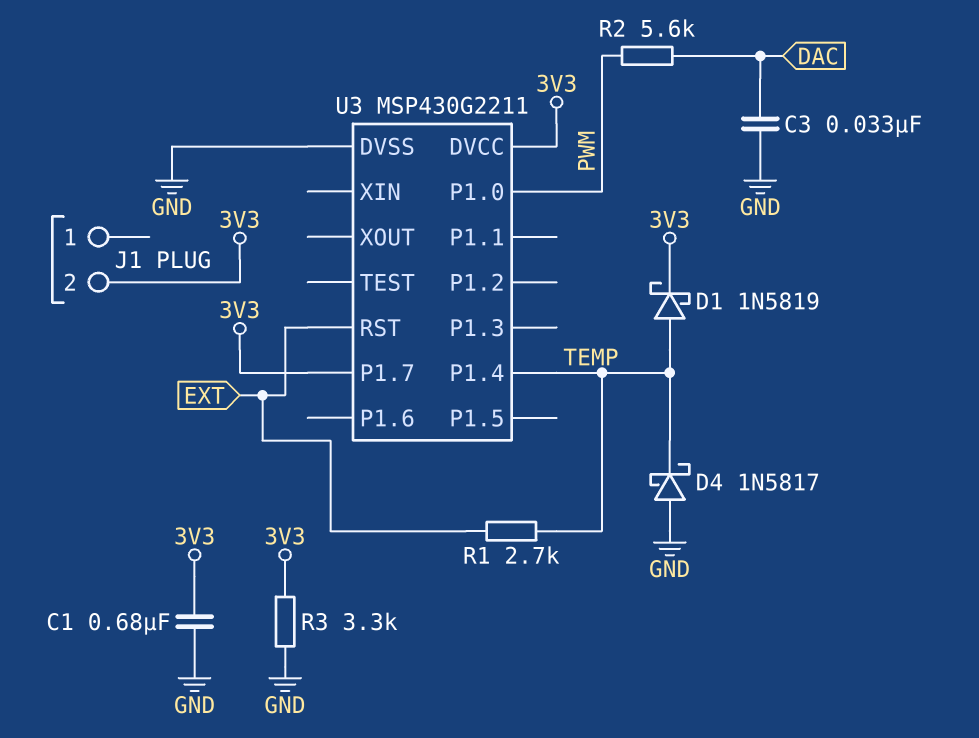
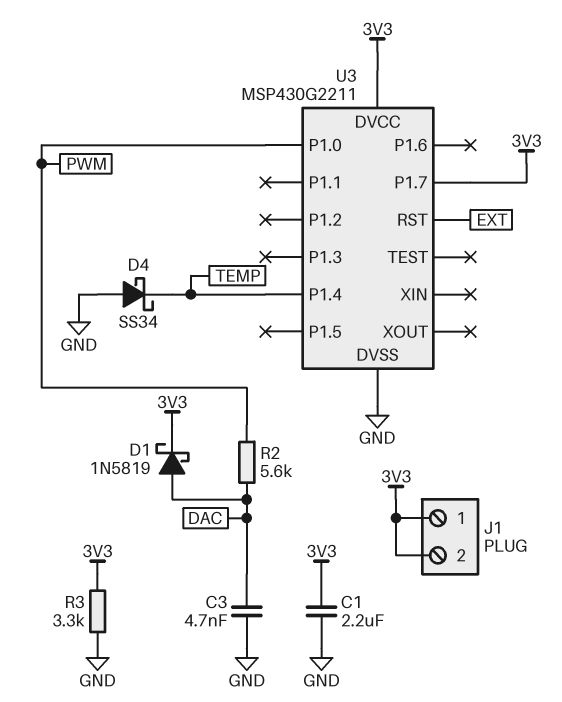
C1: 680nF (3V3, GND) -> 2.2uF (3V3, GND)
C3: 33nF (DAC, GND) -> 4.7nF (DAC, GND)
D1: schottky 1N5819 (A TEMP, K 3V3) -> schottky 1N5819 (A DAC, K 3V3)
D4: schottky 1N5817 (A GND, K TEMP) -> schottky SS34 (A GND, K TEMP)
J1 pin 1: none -> 3V3
R1: 2.7k (EXT, TEMP) -> none

